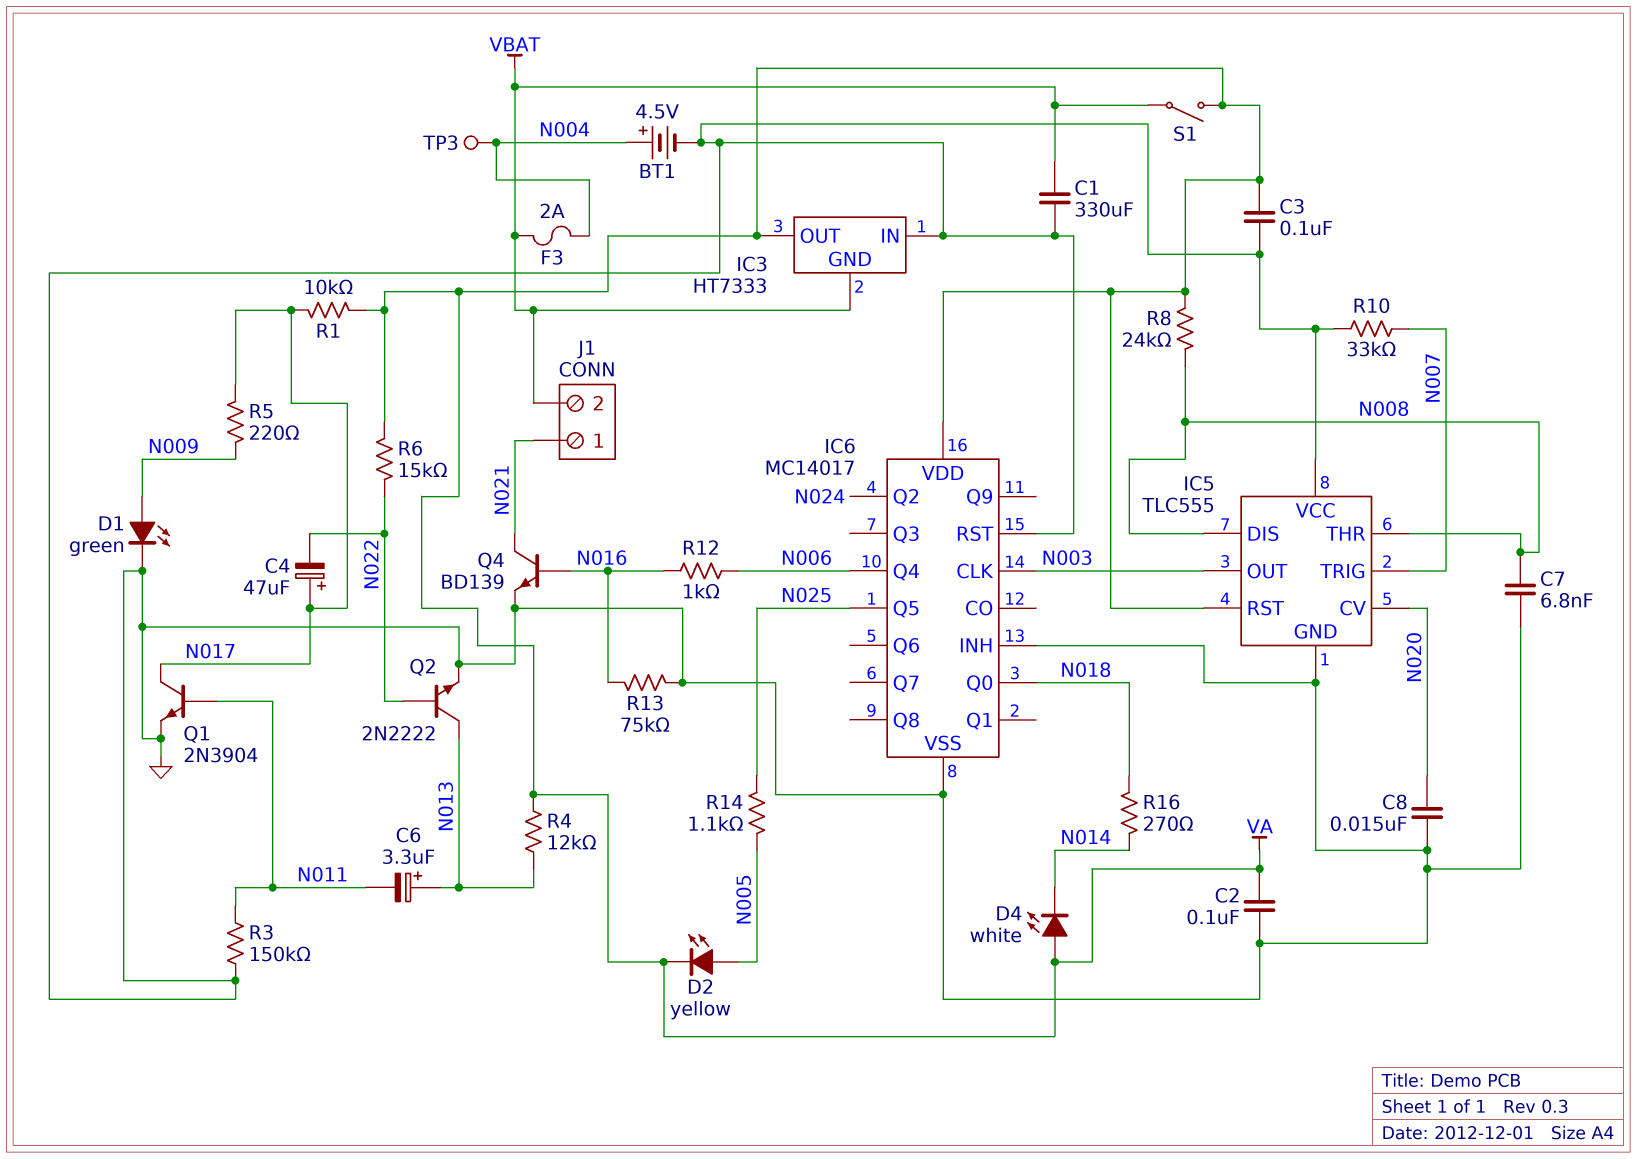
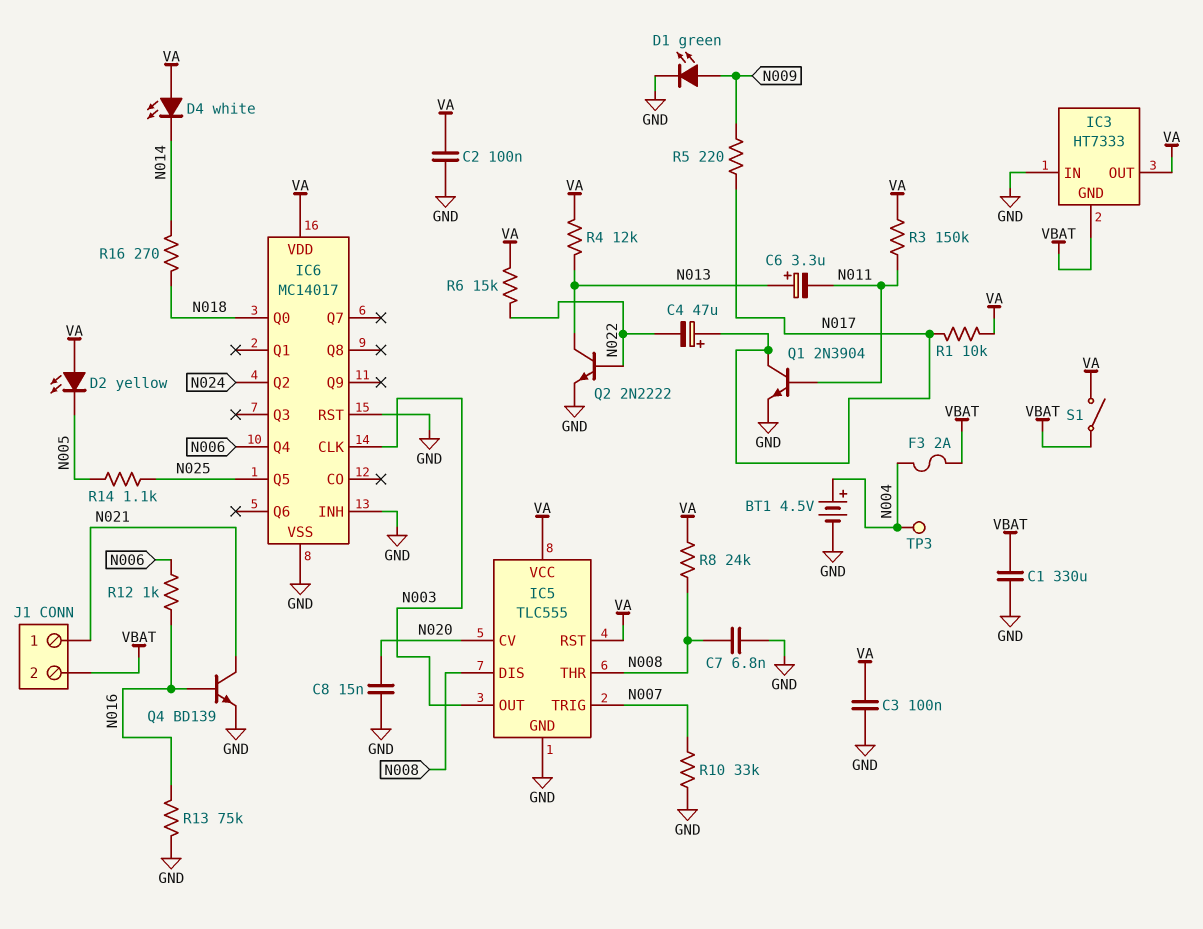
D2: LED yellow (A N005, K VA) -> LED yellow (A VA, K N005)
IC5 pin VCC: GND -> VA
R3: 150k (GND, N011) -> 150k (N011, VA)

